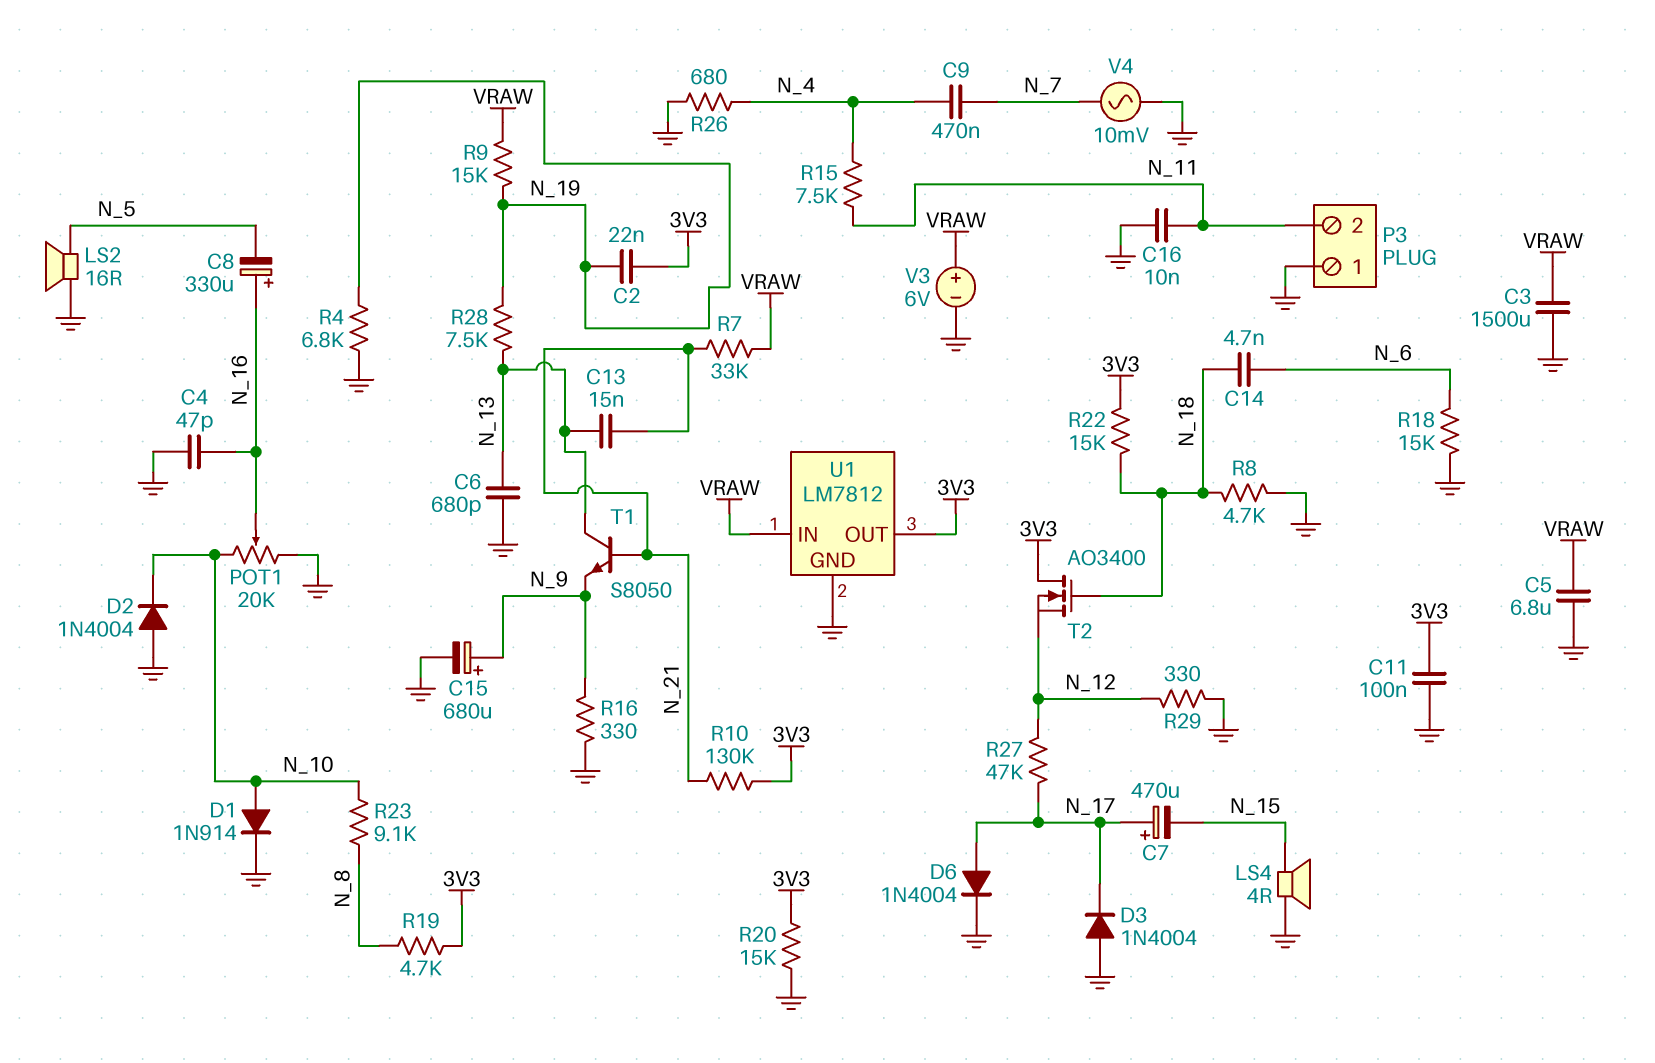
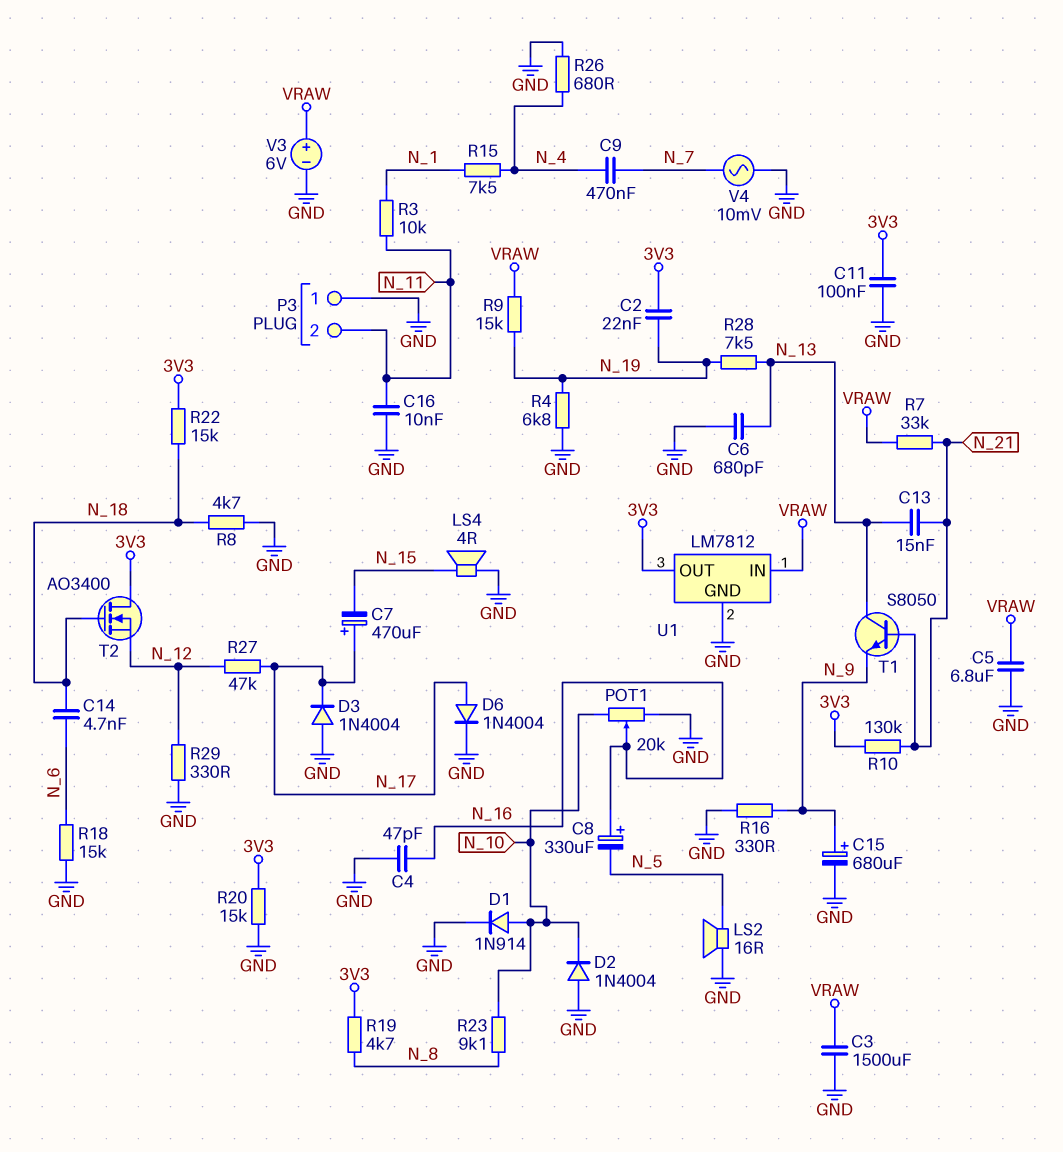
R3: none -> 10k (N_1, N_11)
R15: 7.5k (N_4, N_11) -> 7.5k (N_1, N_4)

